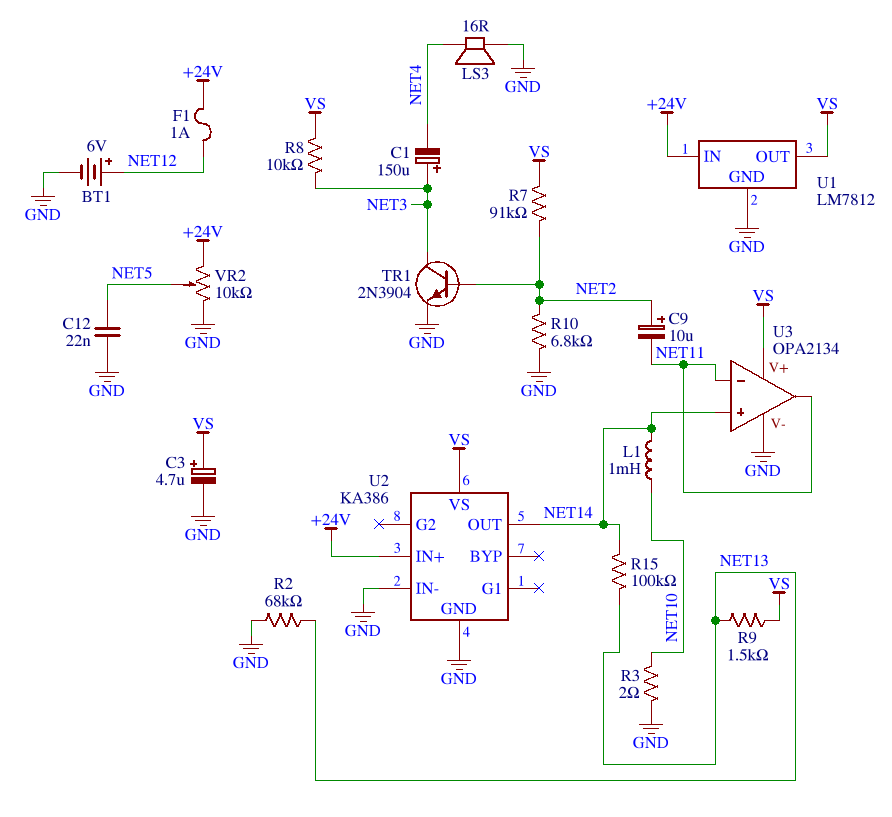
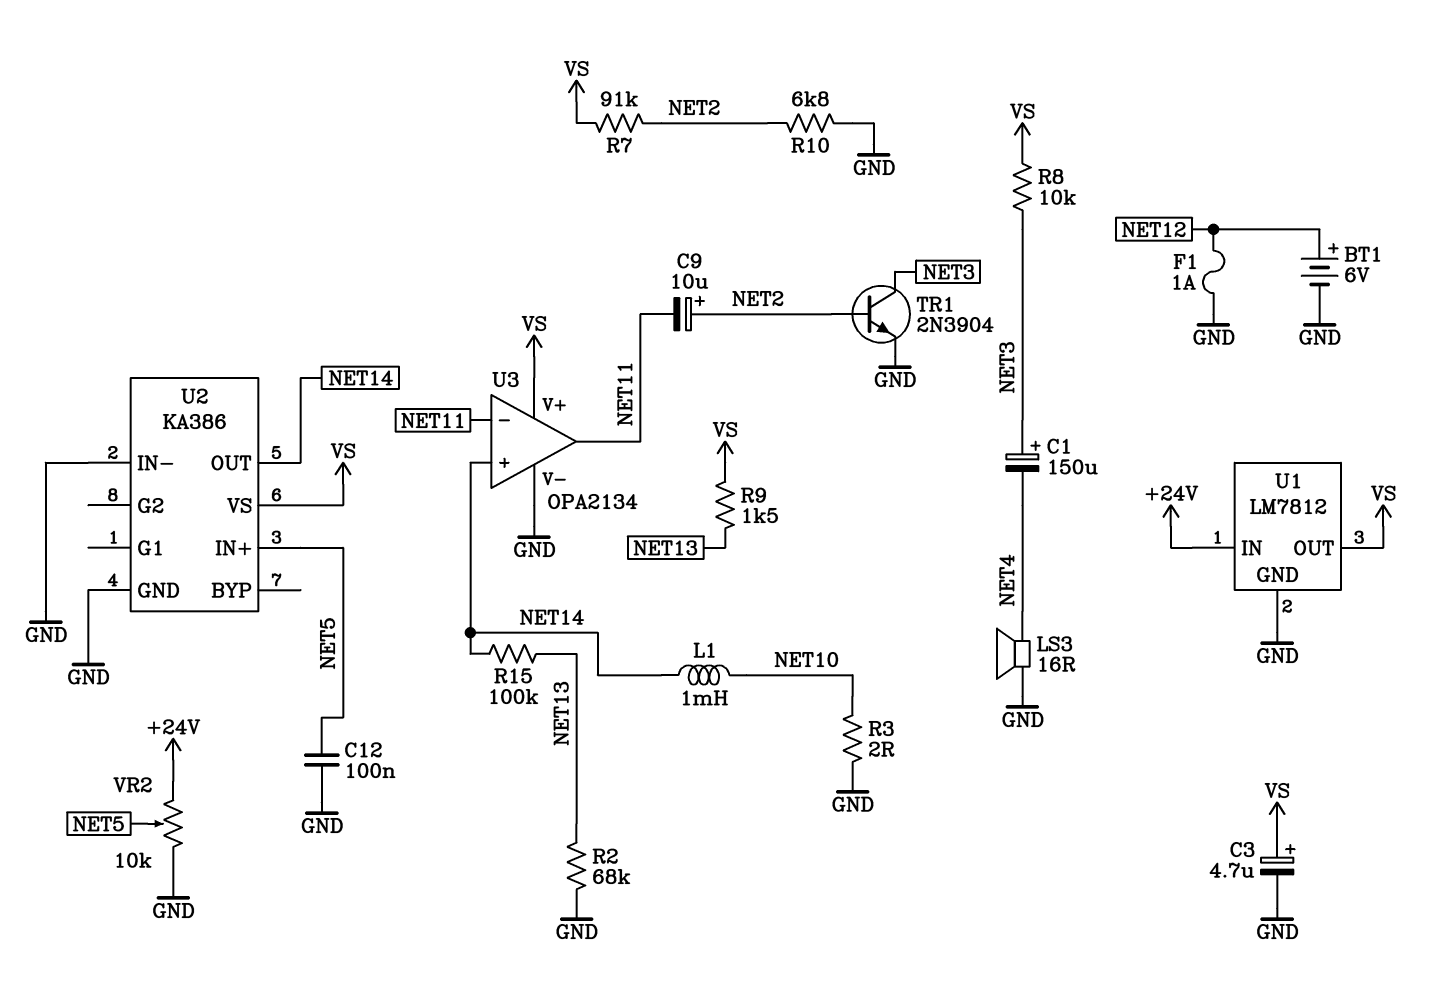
C12: 22nF (GND, NET5) -> 100nF (GND, NET5)
F1: 1A (+24V, NET12) -> 1A (GND, NET12)
U2 pin IN+: +24V -> NET5

